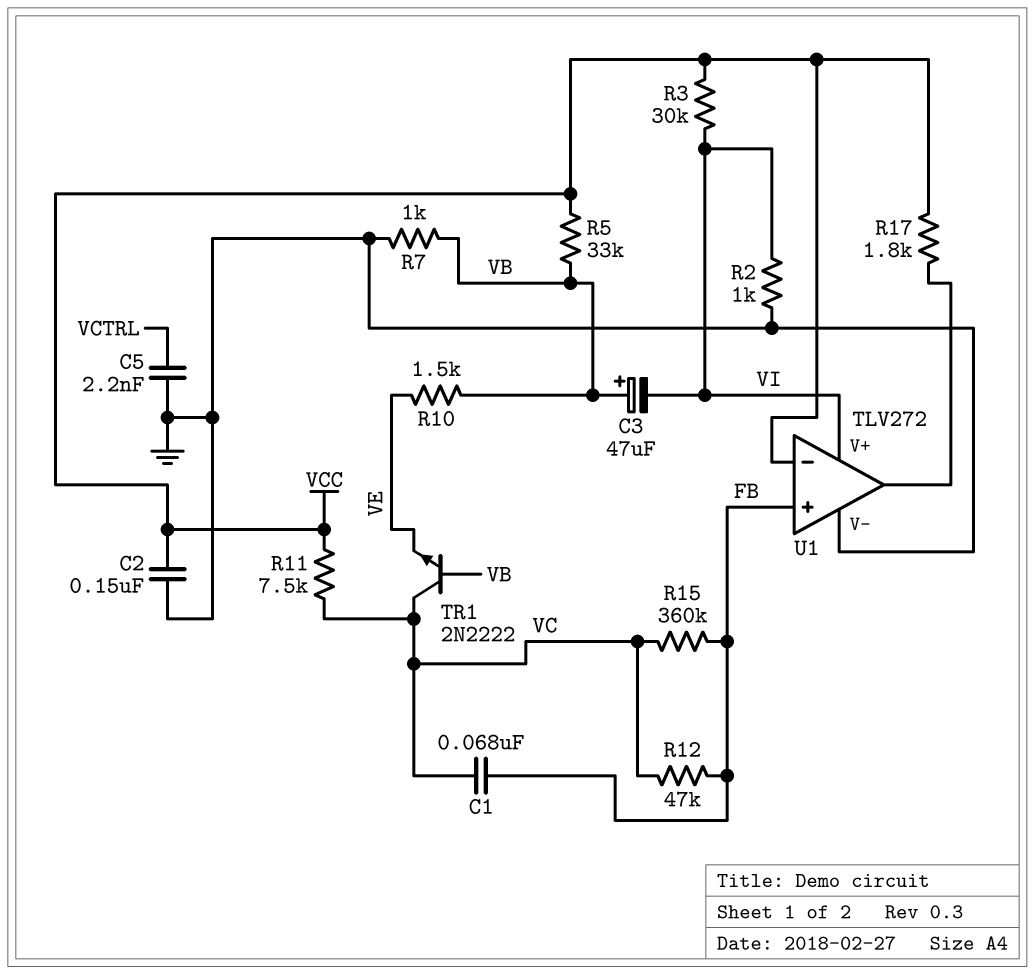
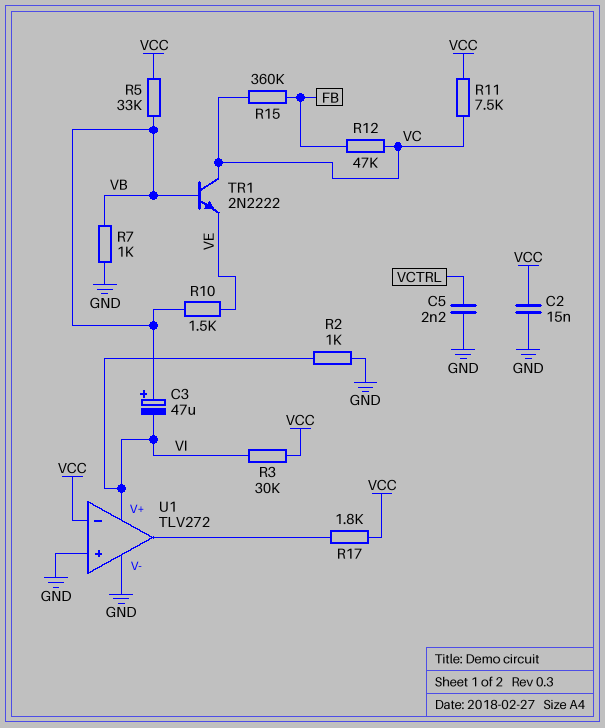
C1: 68nF (FB, VC) -> none
C2: 150nF (GND, VCC) -> 15nF (GND, VCC)
U1 pin in+: FB -> GND

